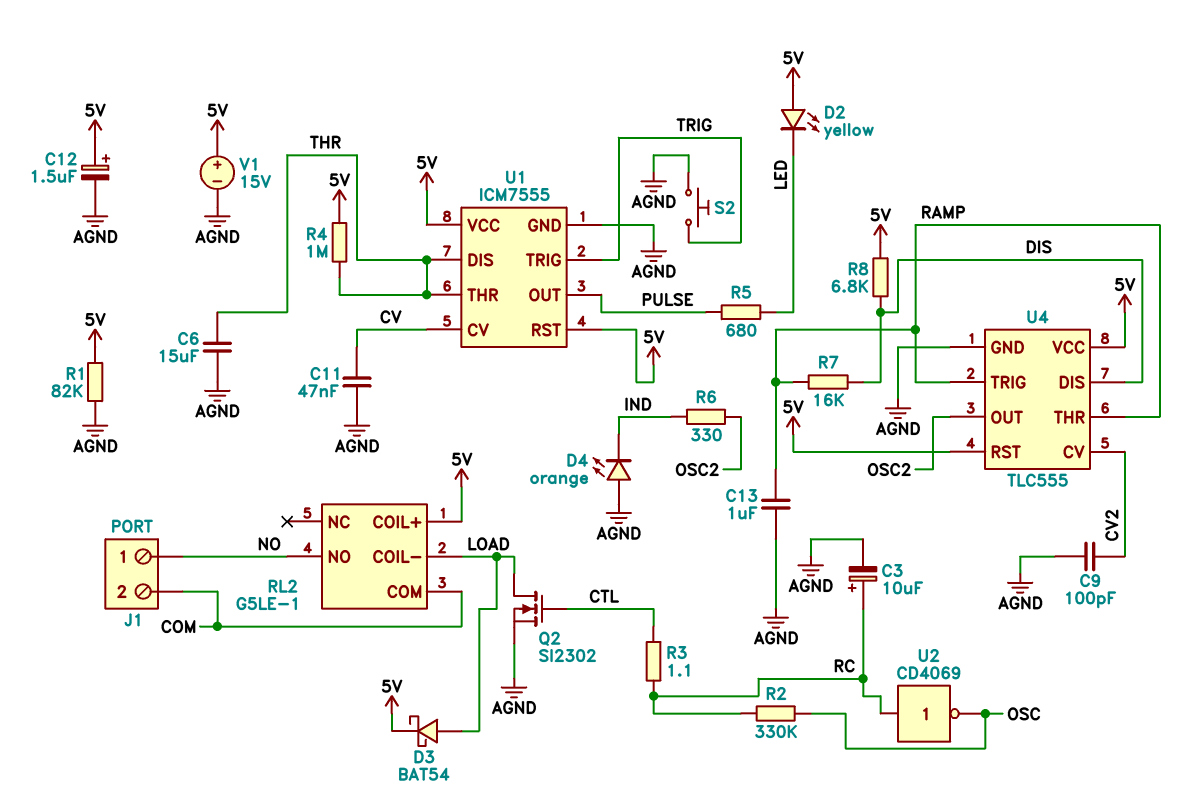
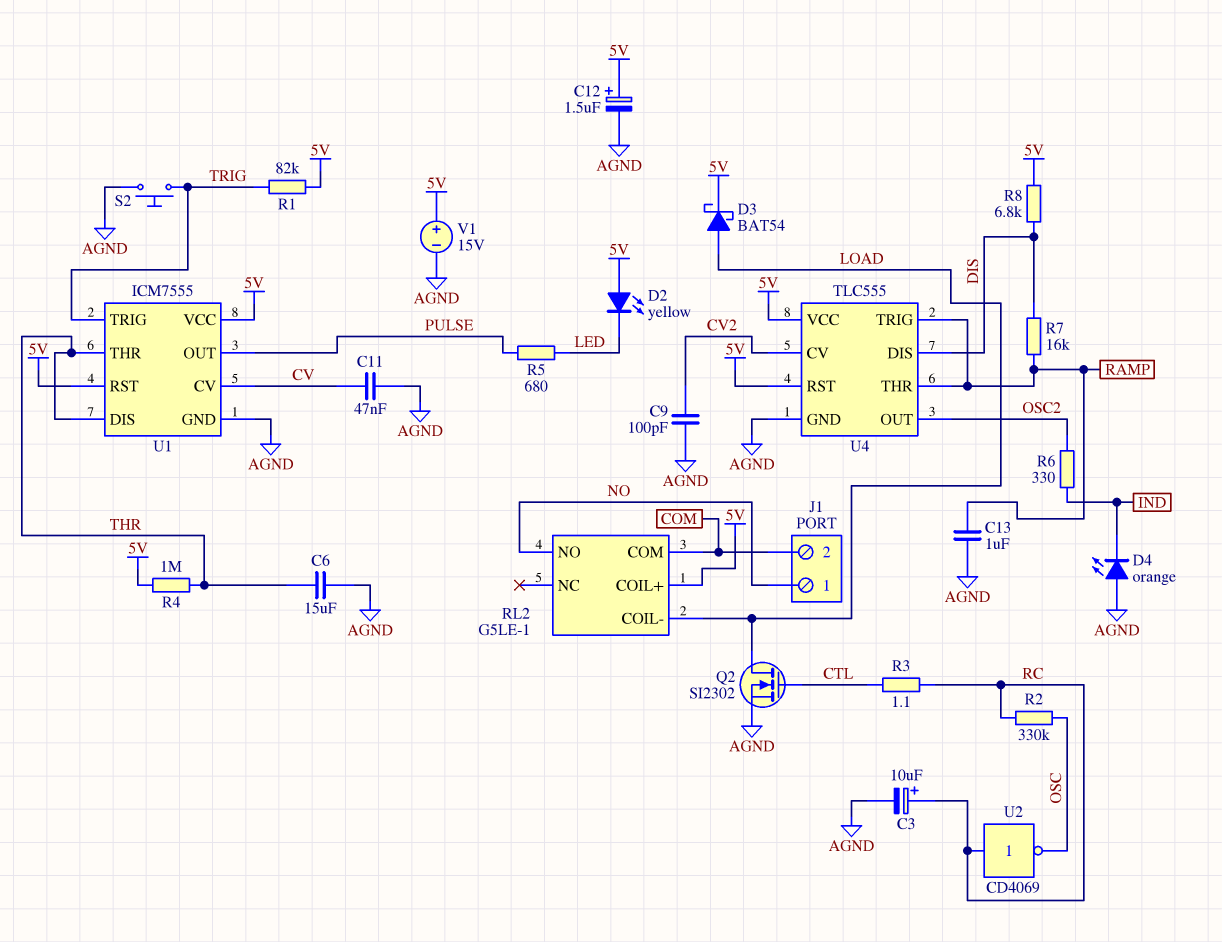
R1: 82k (5V, AGND) -> 82k (5V, TRIG)

